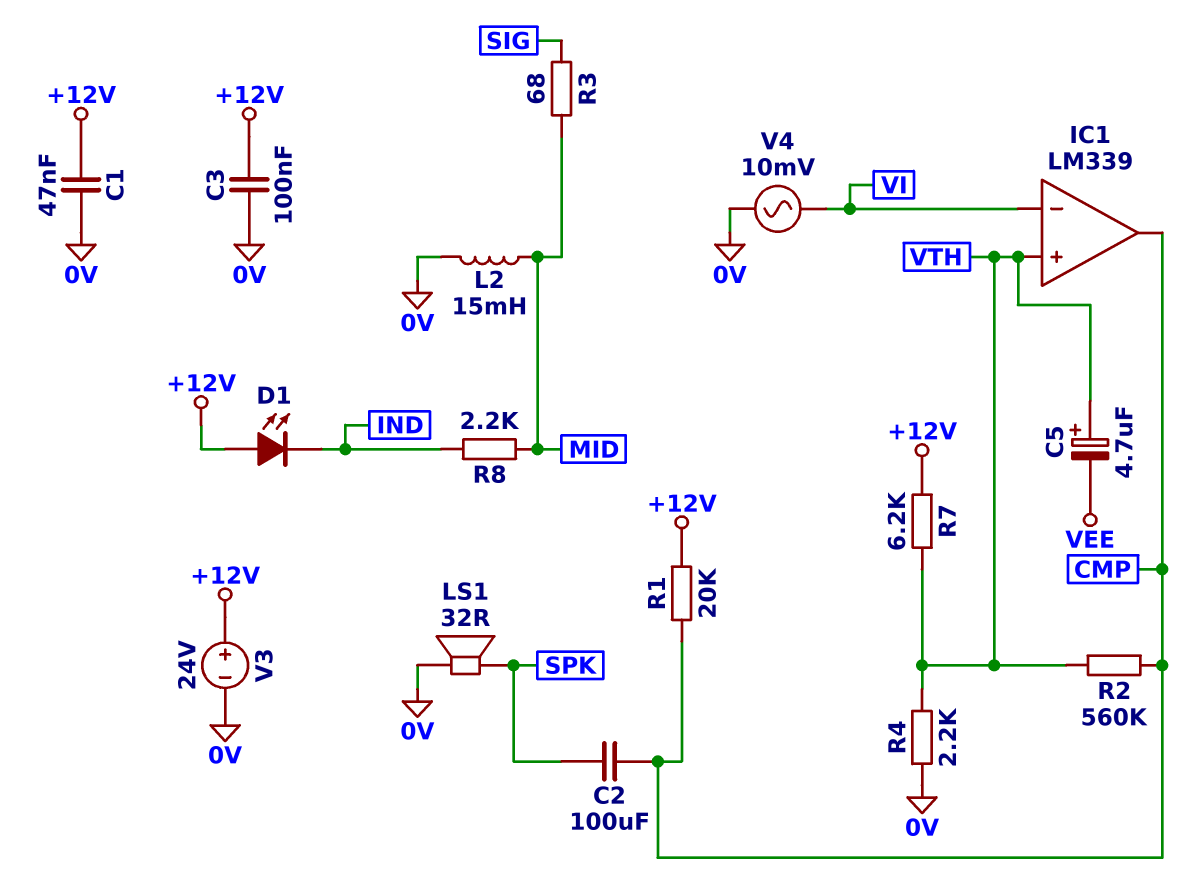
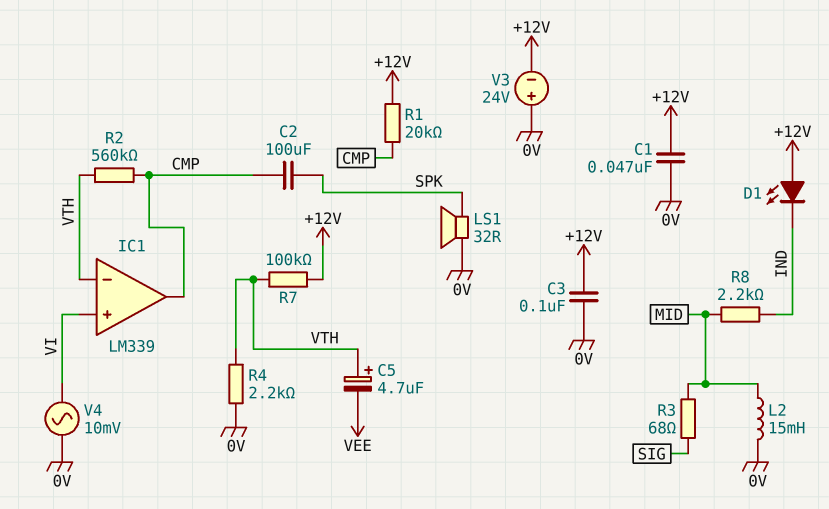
IC1 pin in+: VTH -> VI
IC1 pin in-: VI -> VTH
R7: 6.2k (+12V, VTH) -> 100k (+12V, VTH)
V3: 24V (plus +12V, minus 0V) -> 24V (plus 0V, minus +12V)

